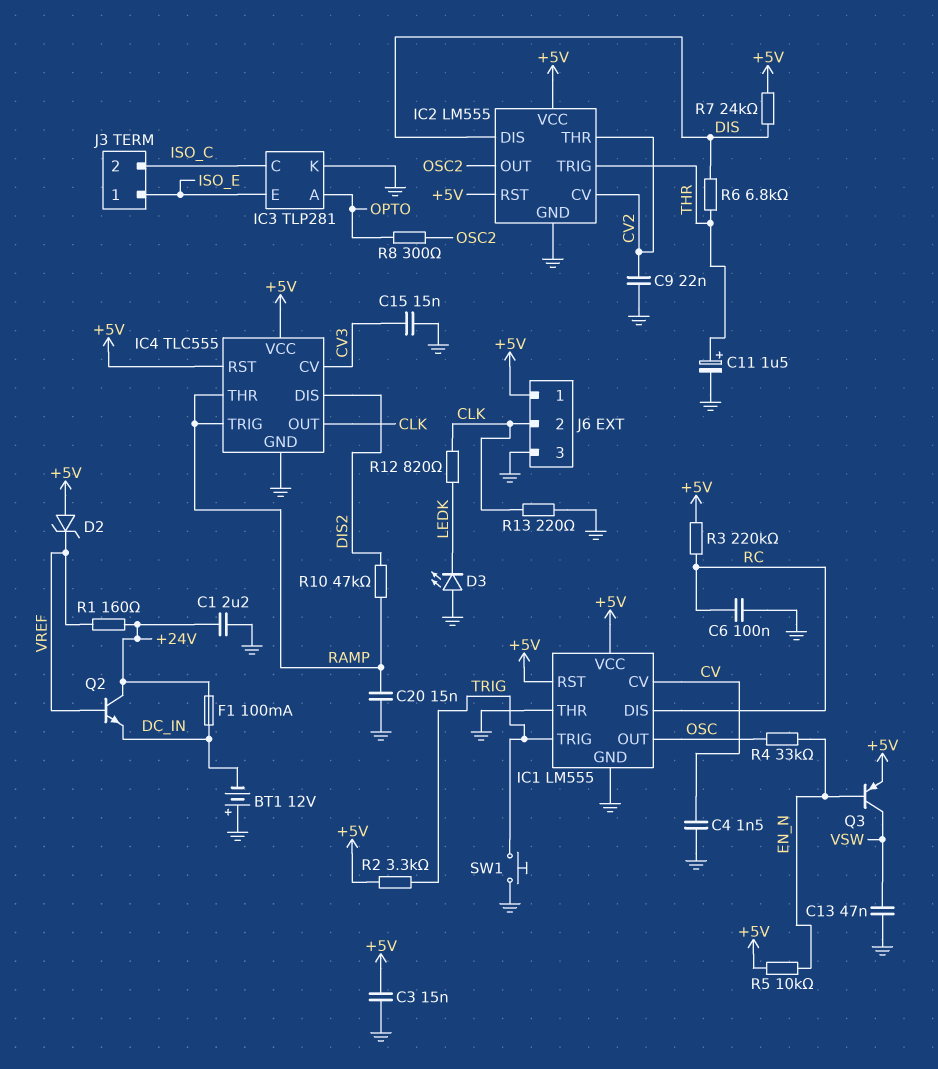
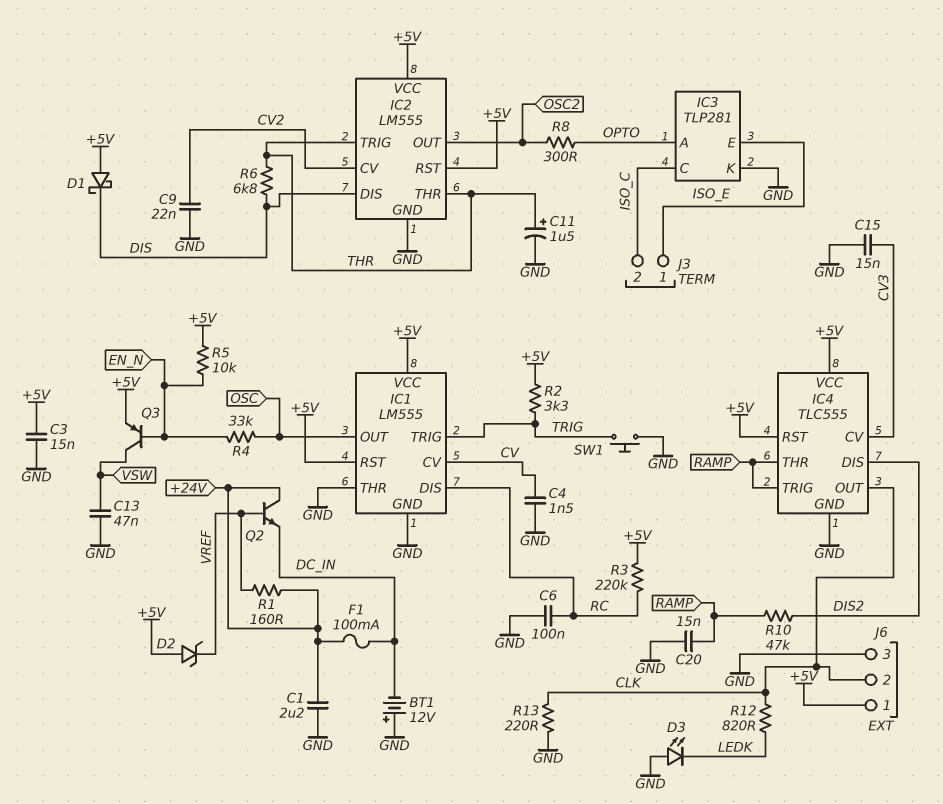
D1: none -> schottky (A +5V, K DIS)
IC2 pin THR: CV2 -> THR
R7: 24k (+5V, DIS) -> none

